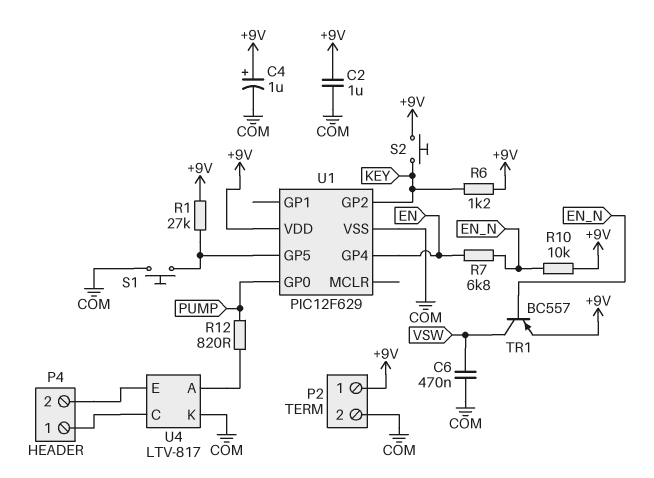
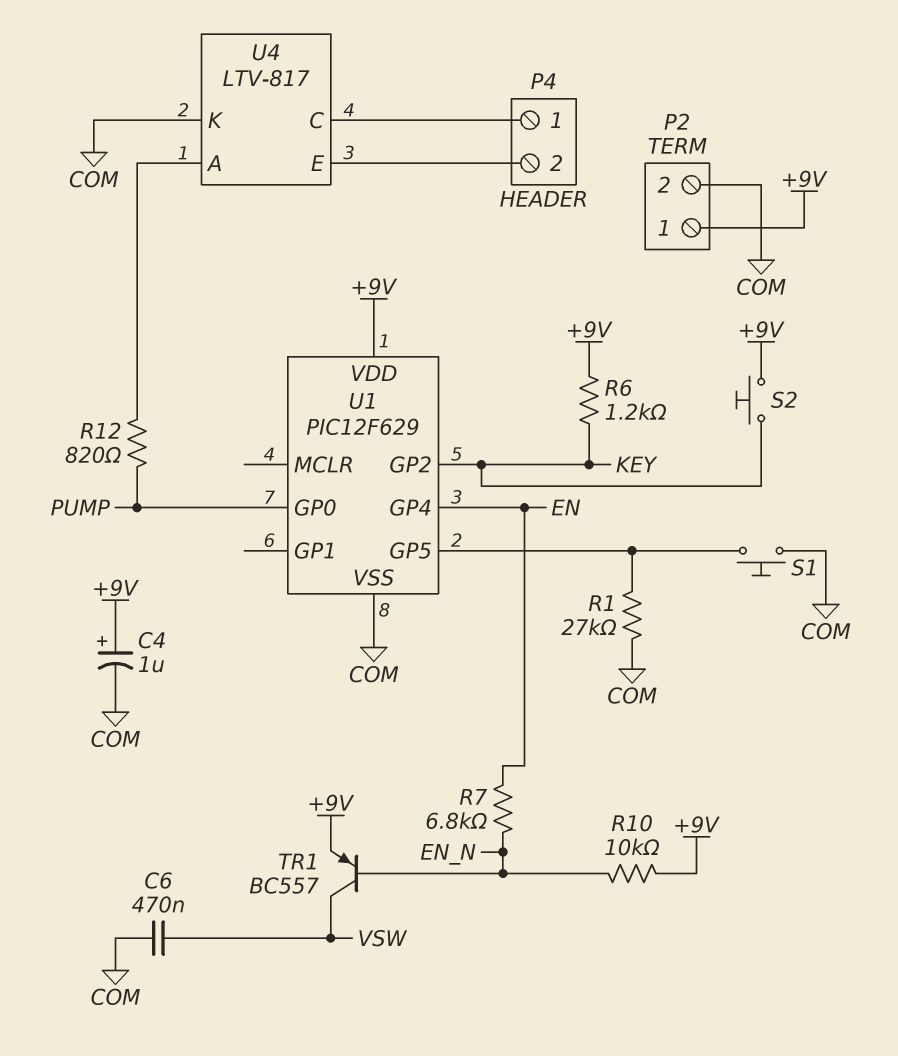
C2: 1uF (+9V, COM) -> none
R1: 27k (+9V, U1/GP5) -> 27k (COM, U1/GP5)

